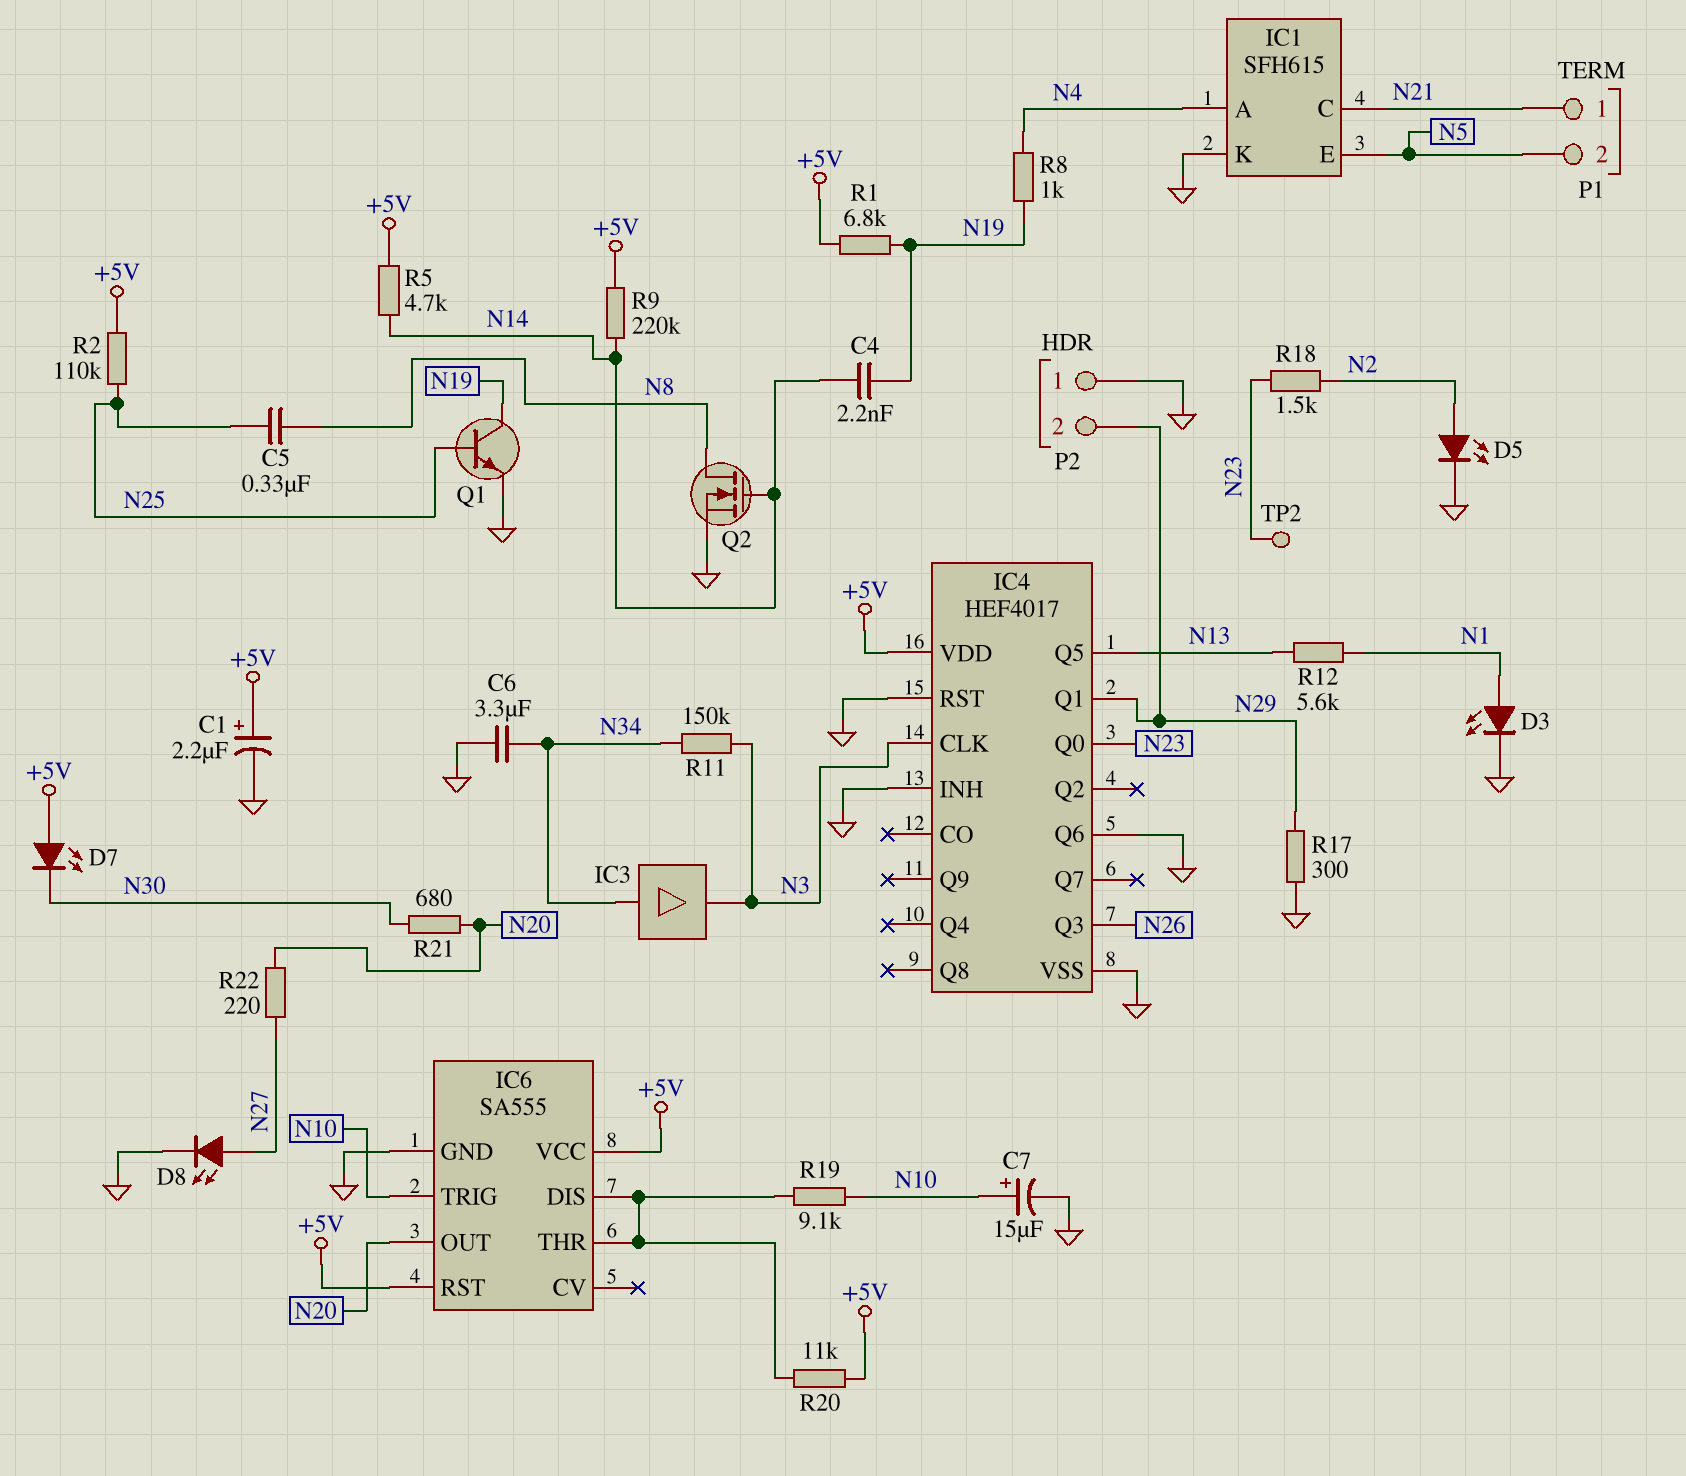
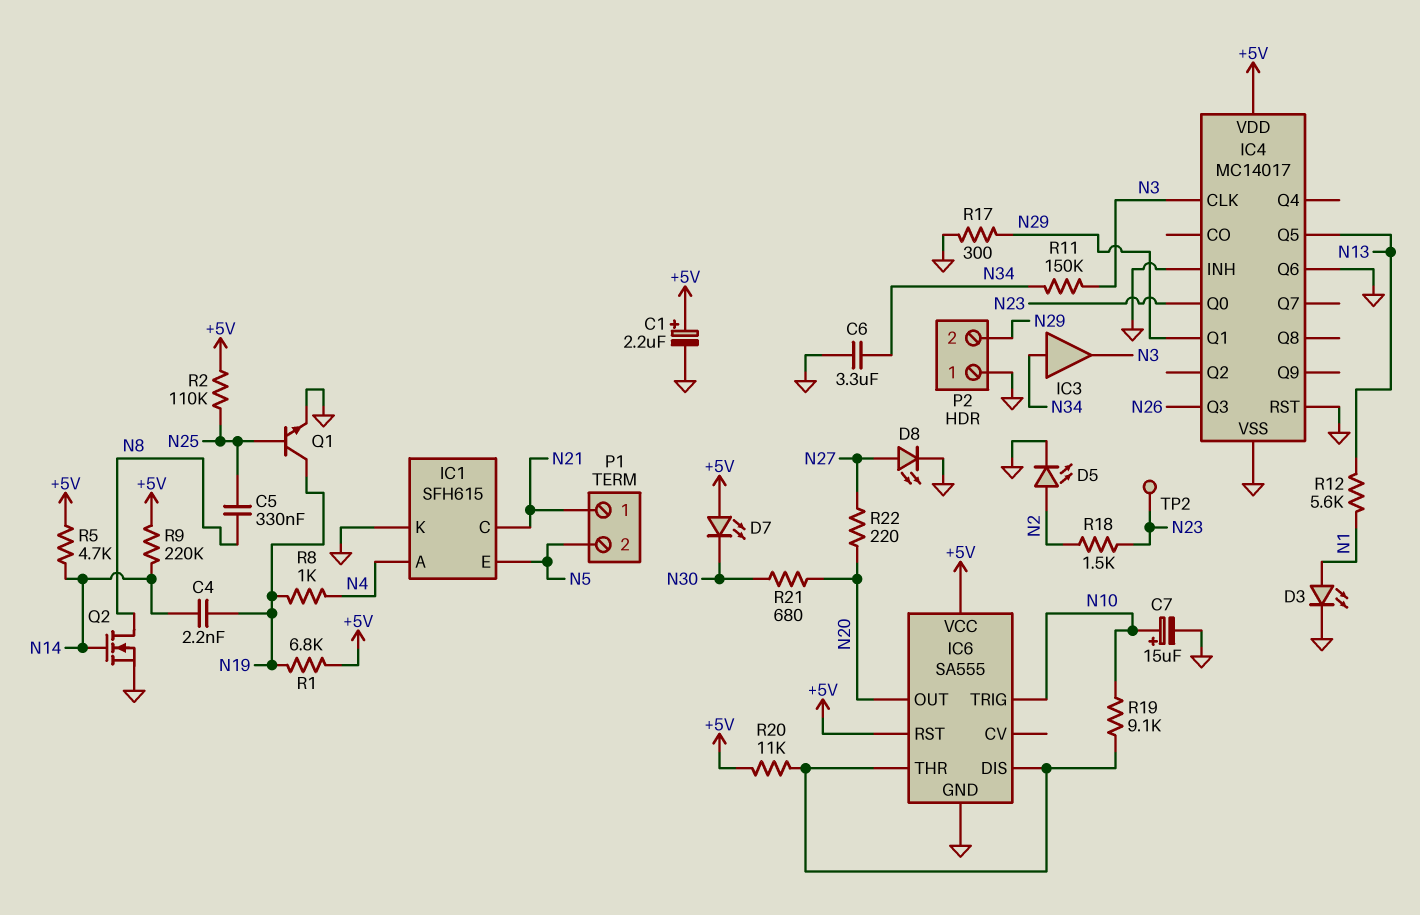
IC4: HEF4017 -> MC14017

